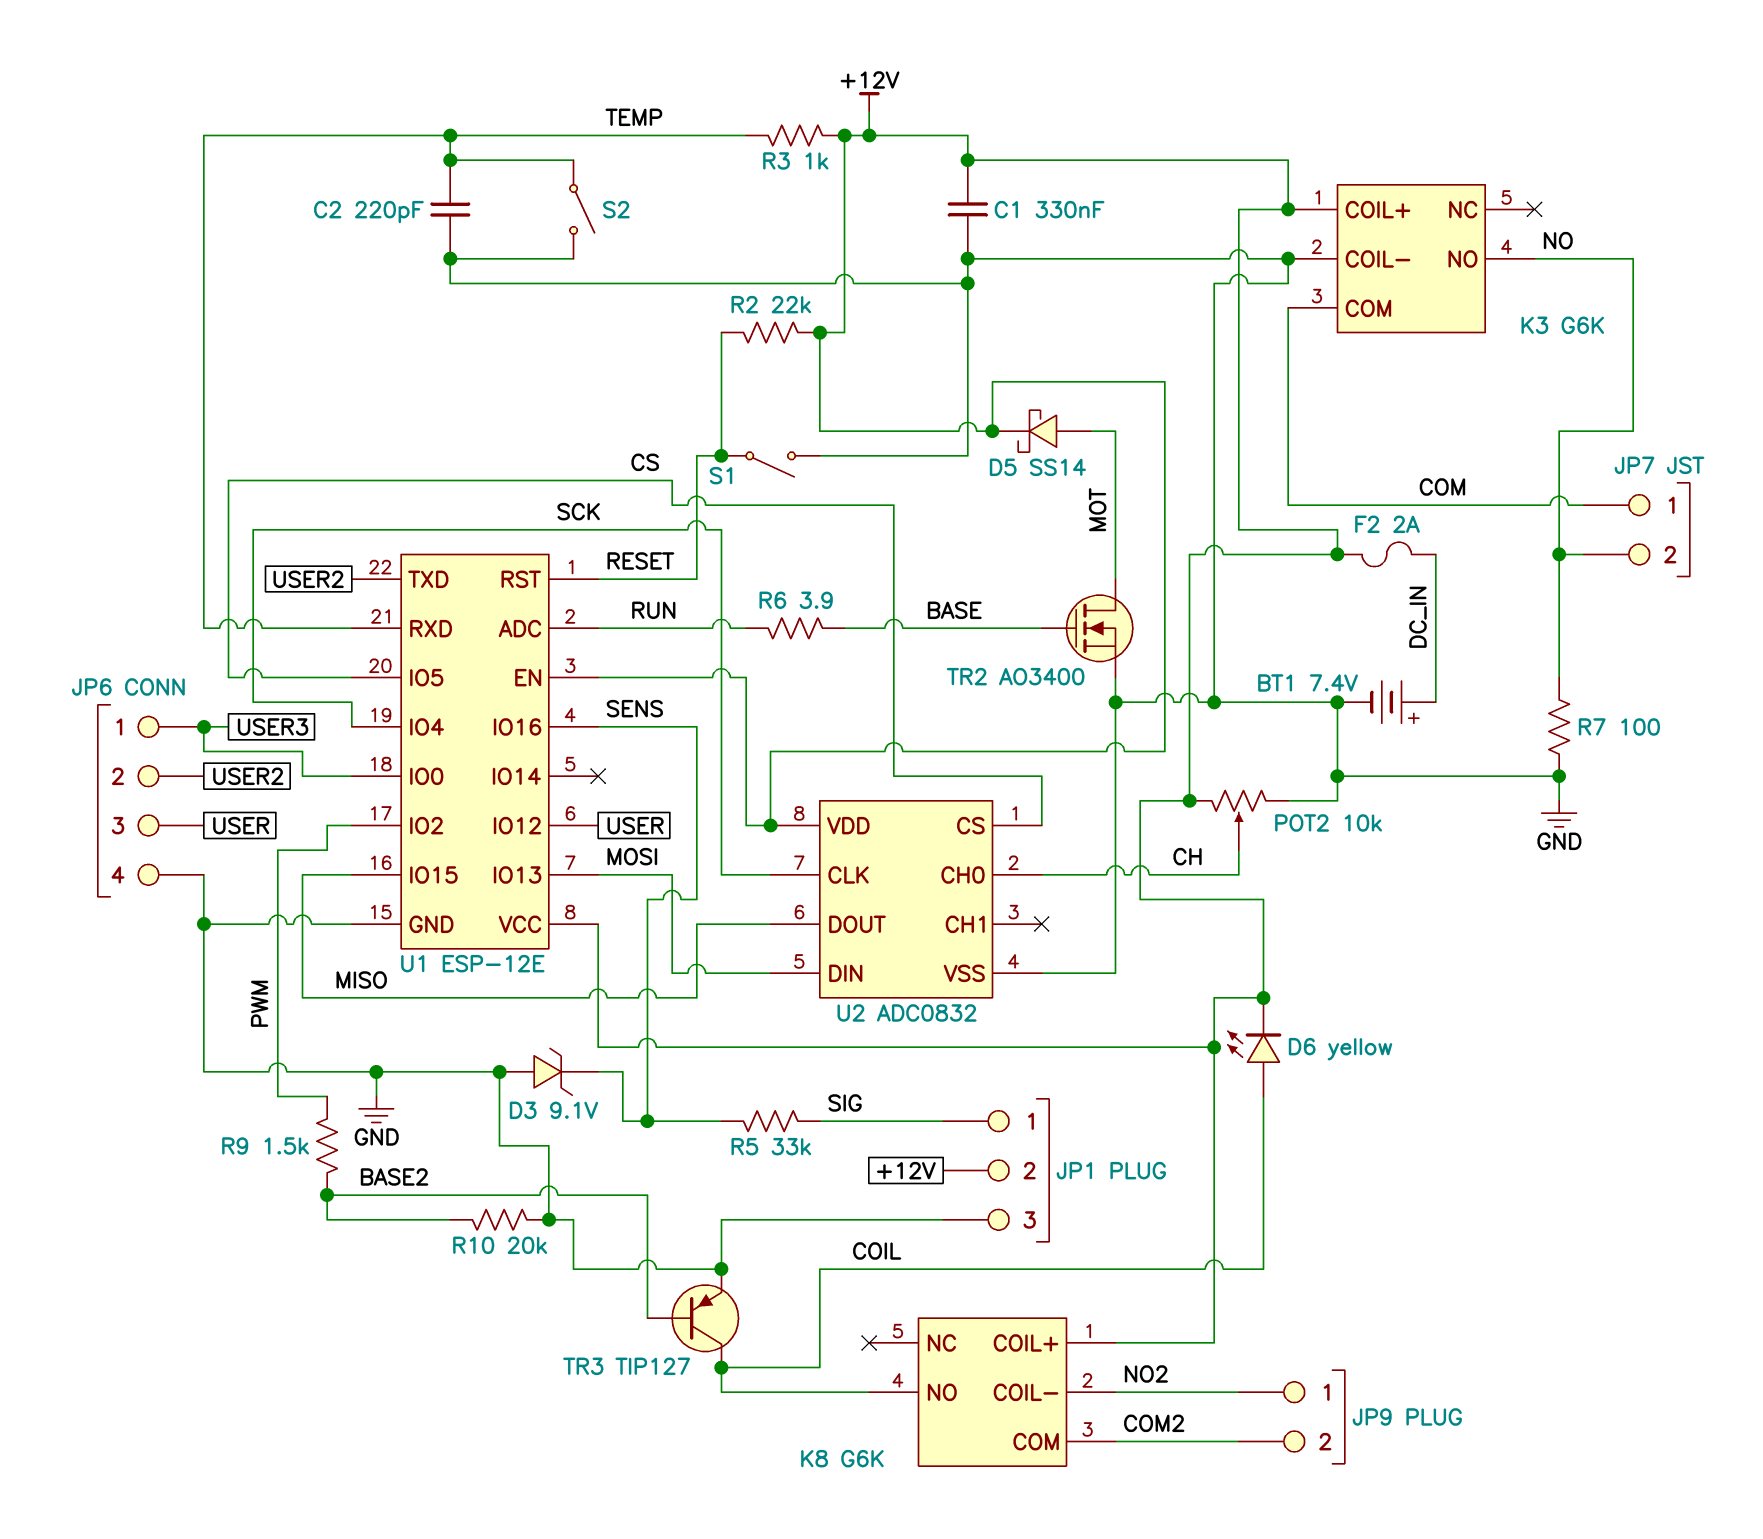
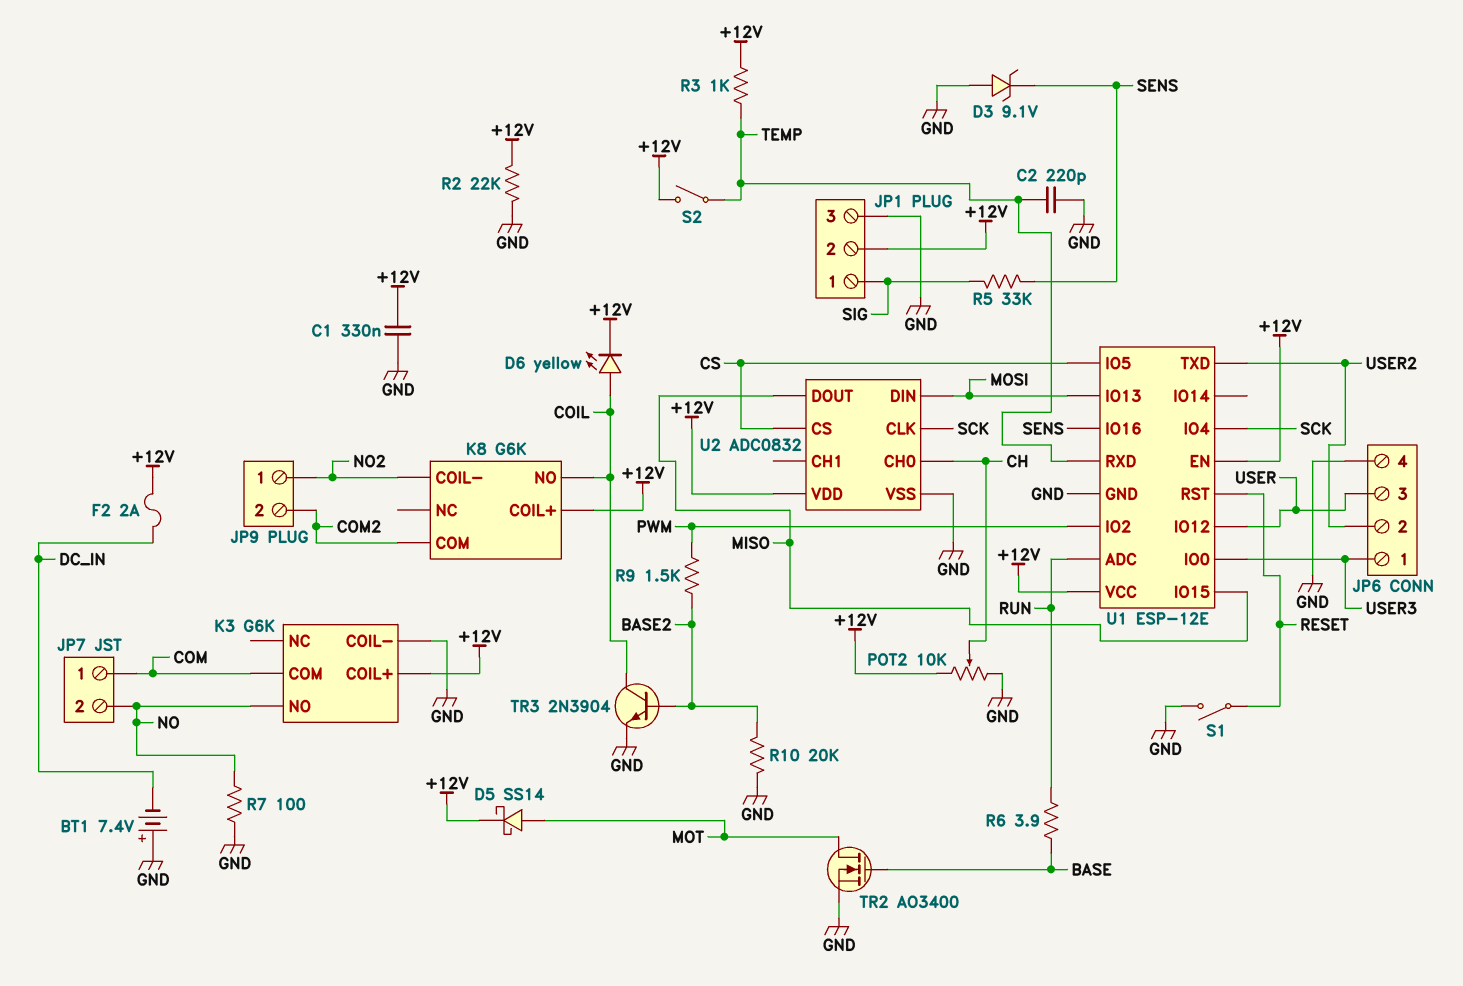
BT1: 7.4V (plus DC_IN, minus GND) -> 7.4V (plus GND, minus DC_IN)
R2: 22k (+12V, RESET) -> 22k (+12V, GND)
S2: switch (GND, TEMP) -> switch (+12V, TEMP)
TR3: PNP TIP127 (B BASE2, C COIL, E GND) -> NPN 2N3904 (B BASE2, C COIL, E GND)

